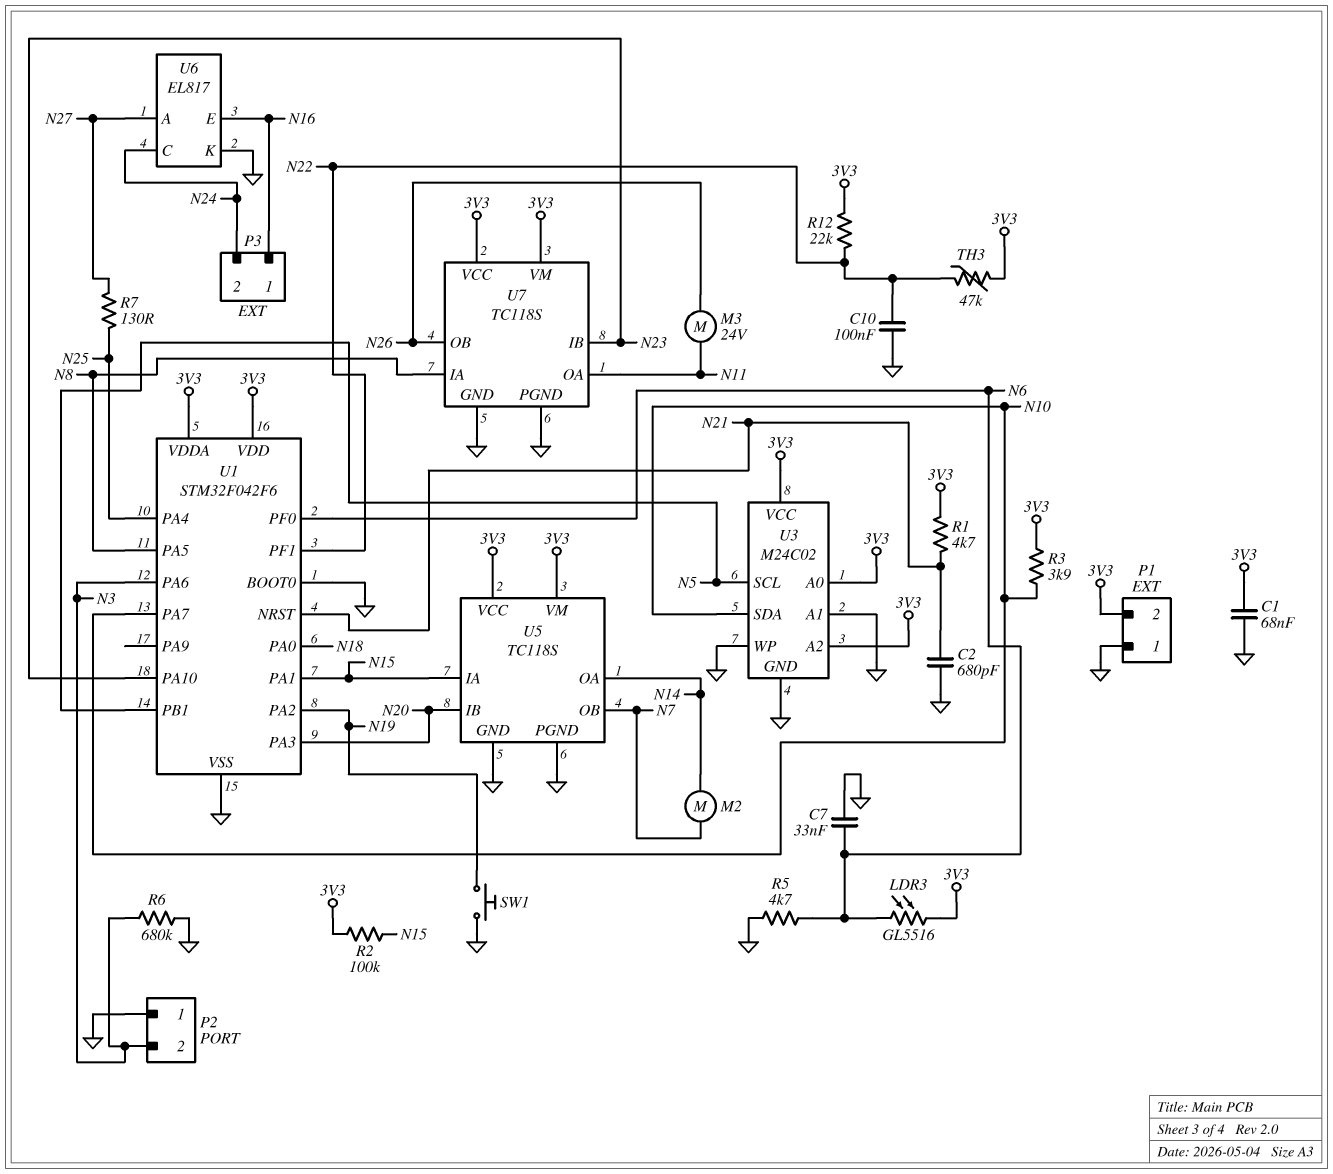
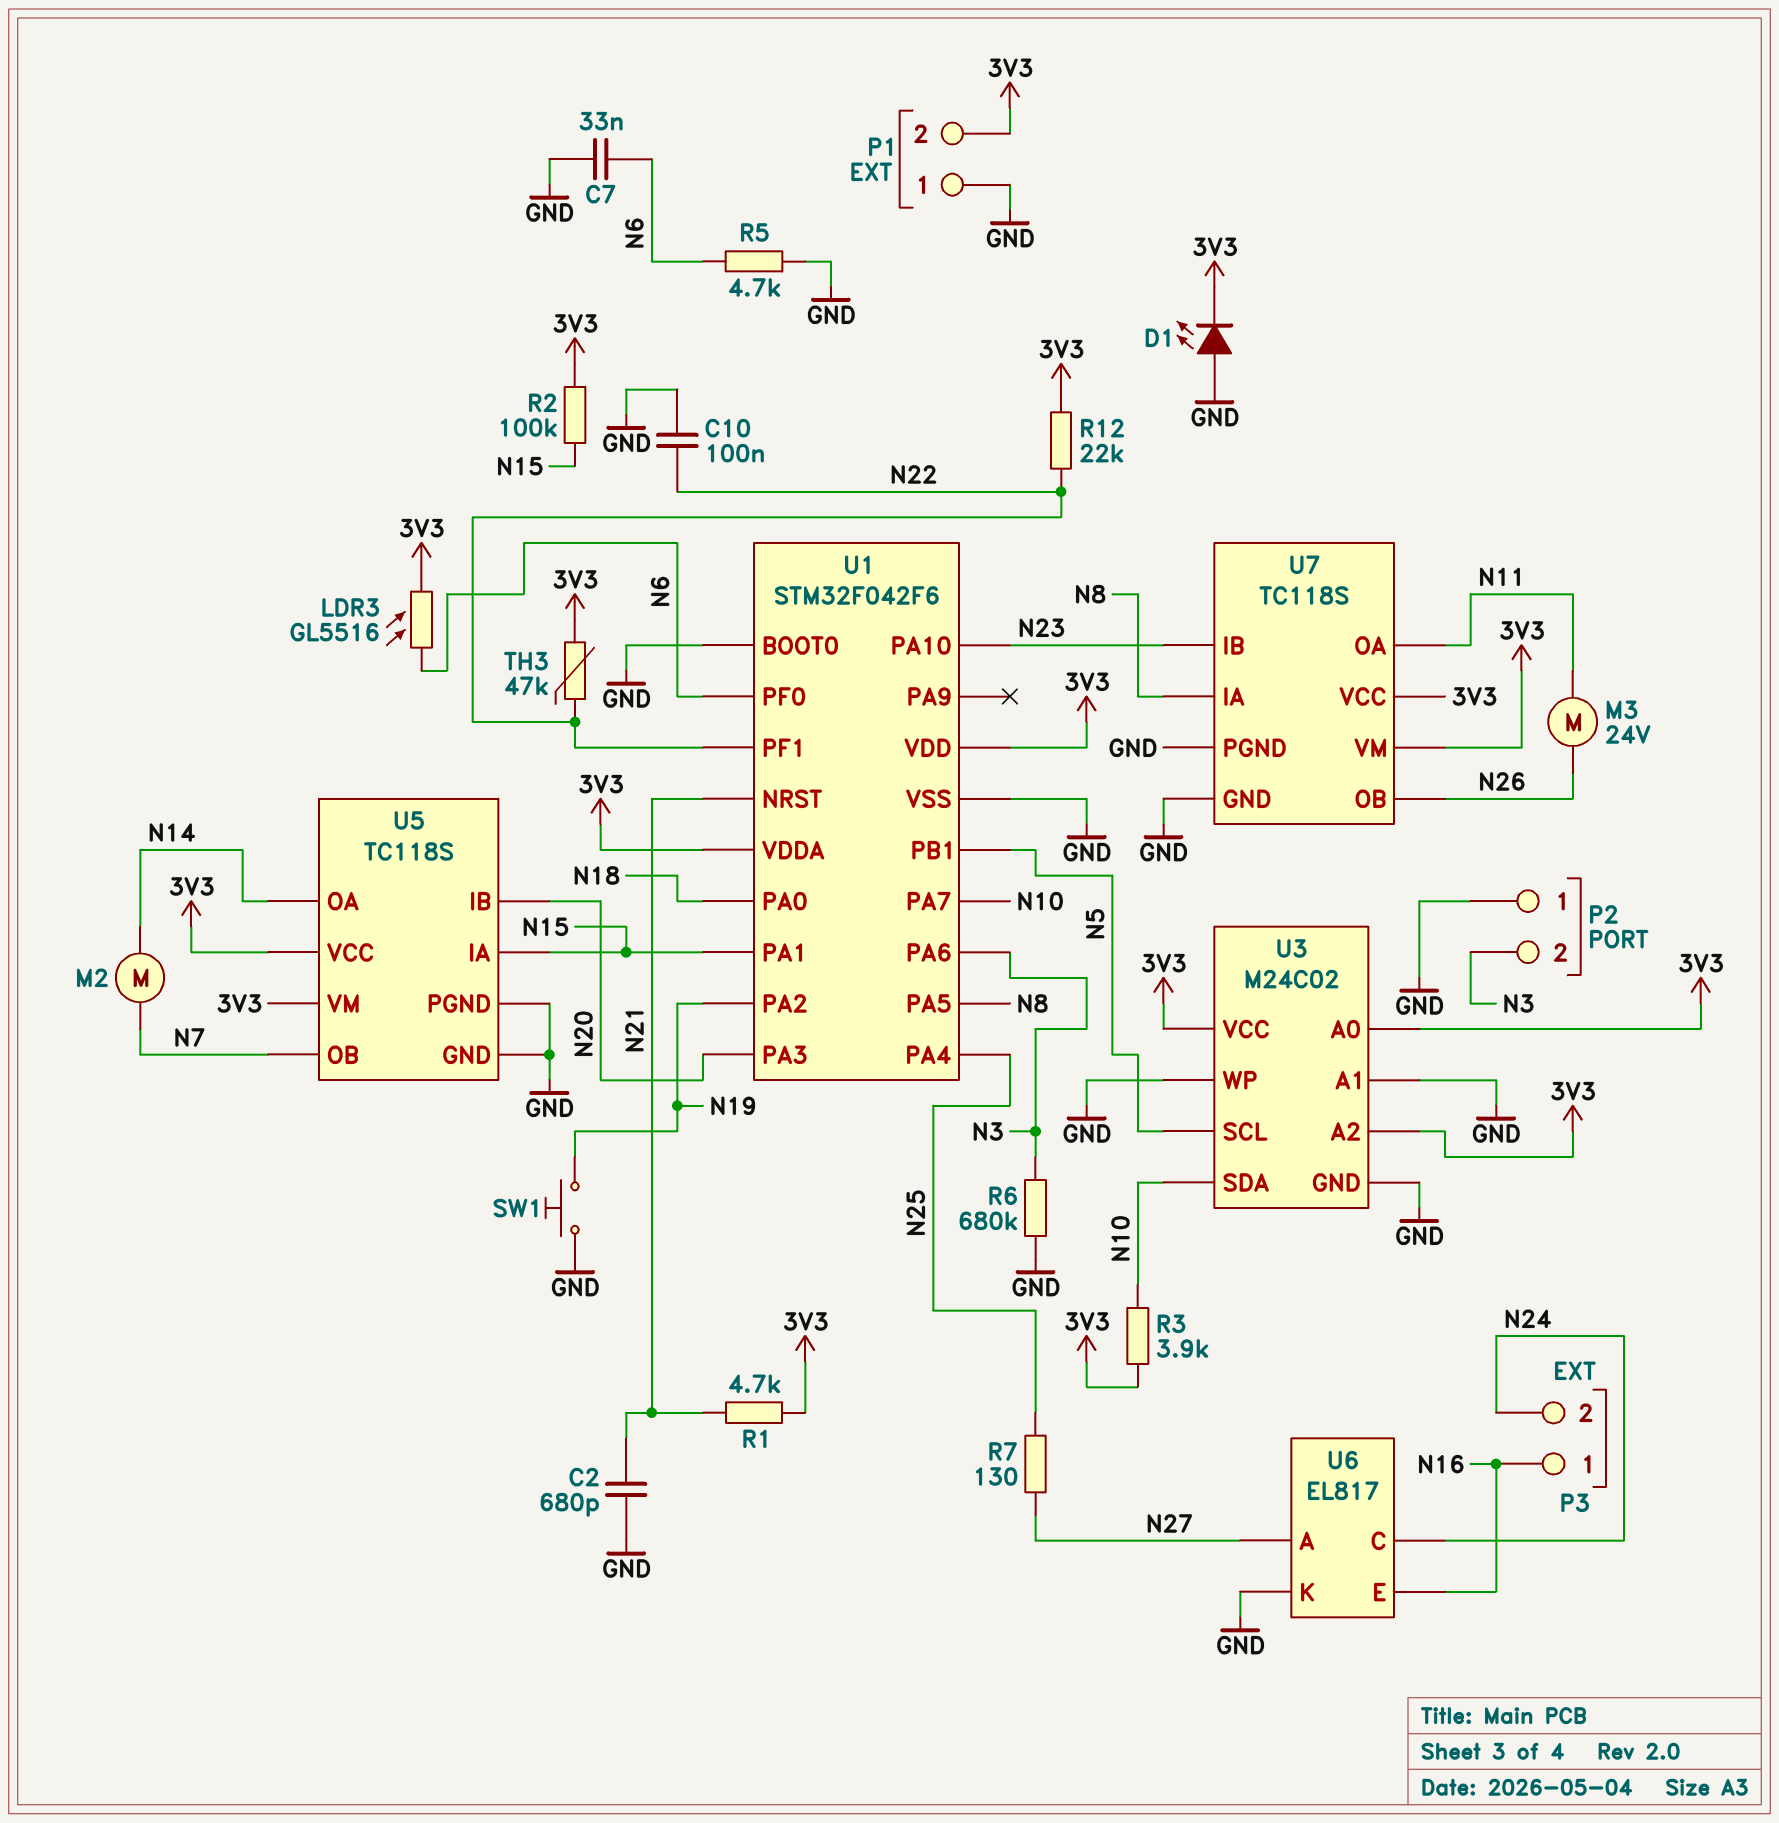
C1: 68nF (3V3, GND) -> none
D1: none -> LED (A GND, K 3V3)

